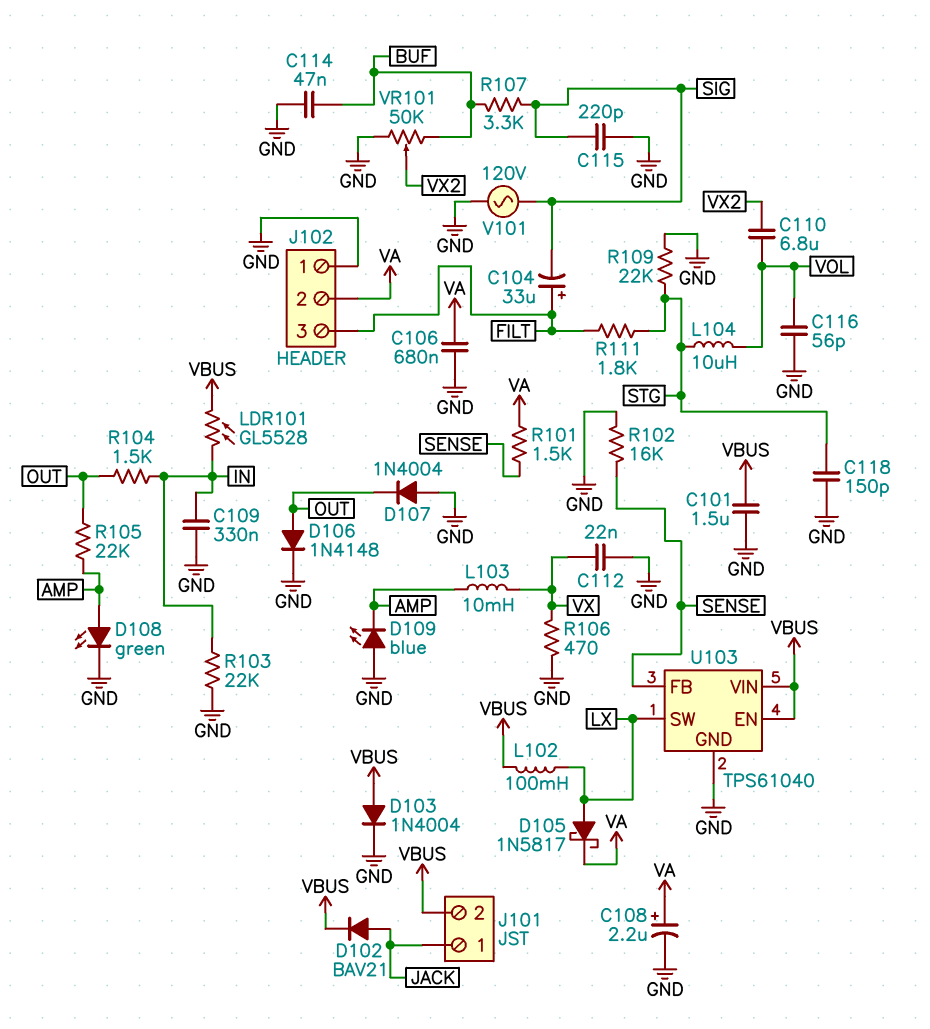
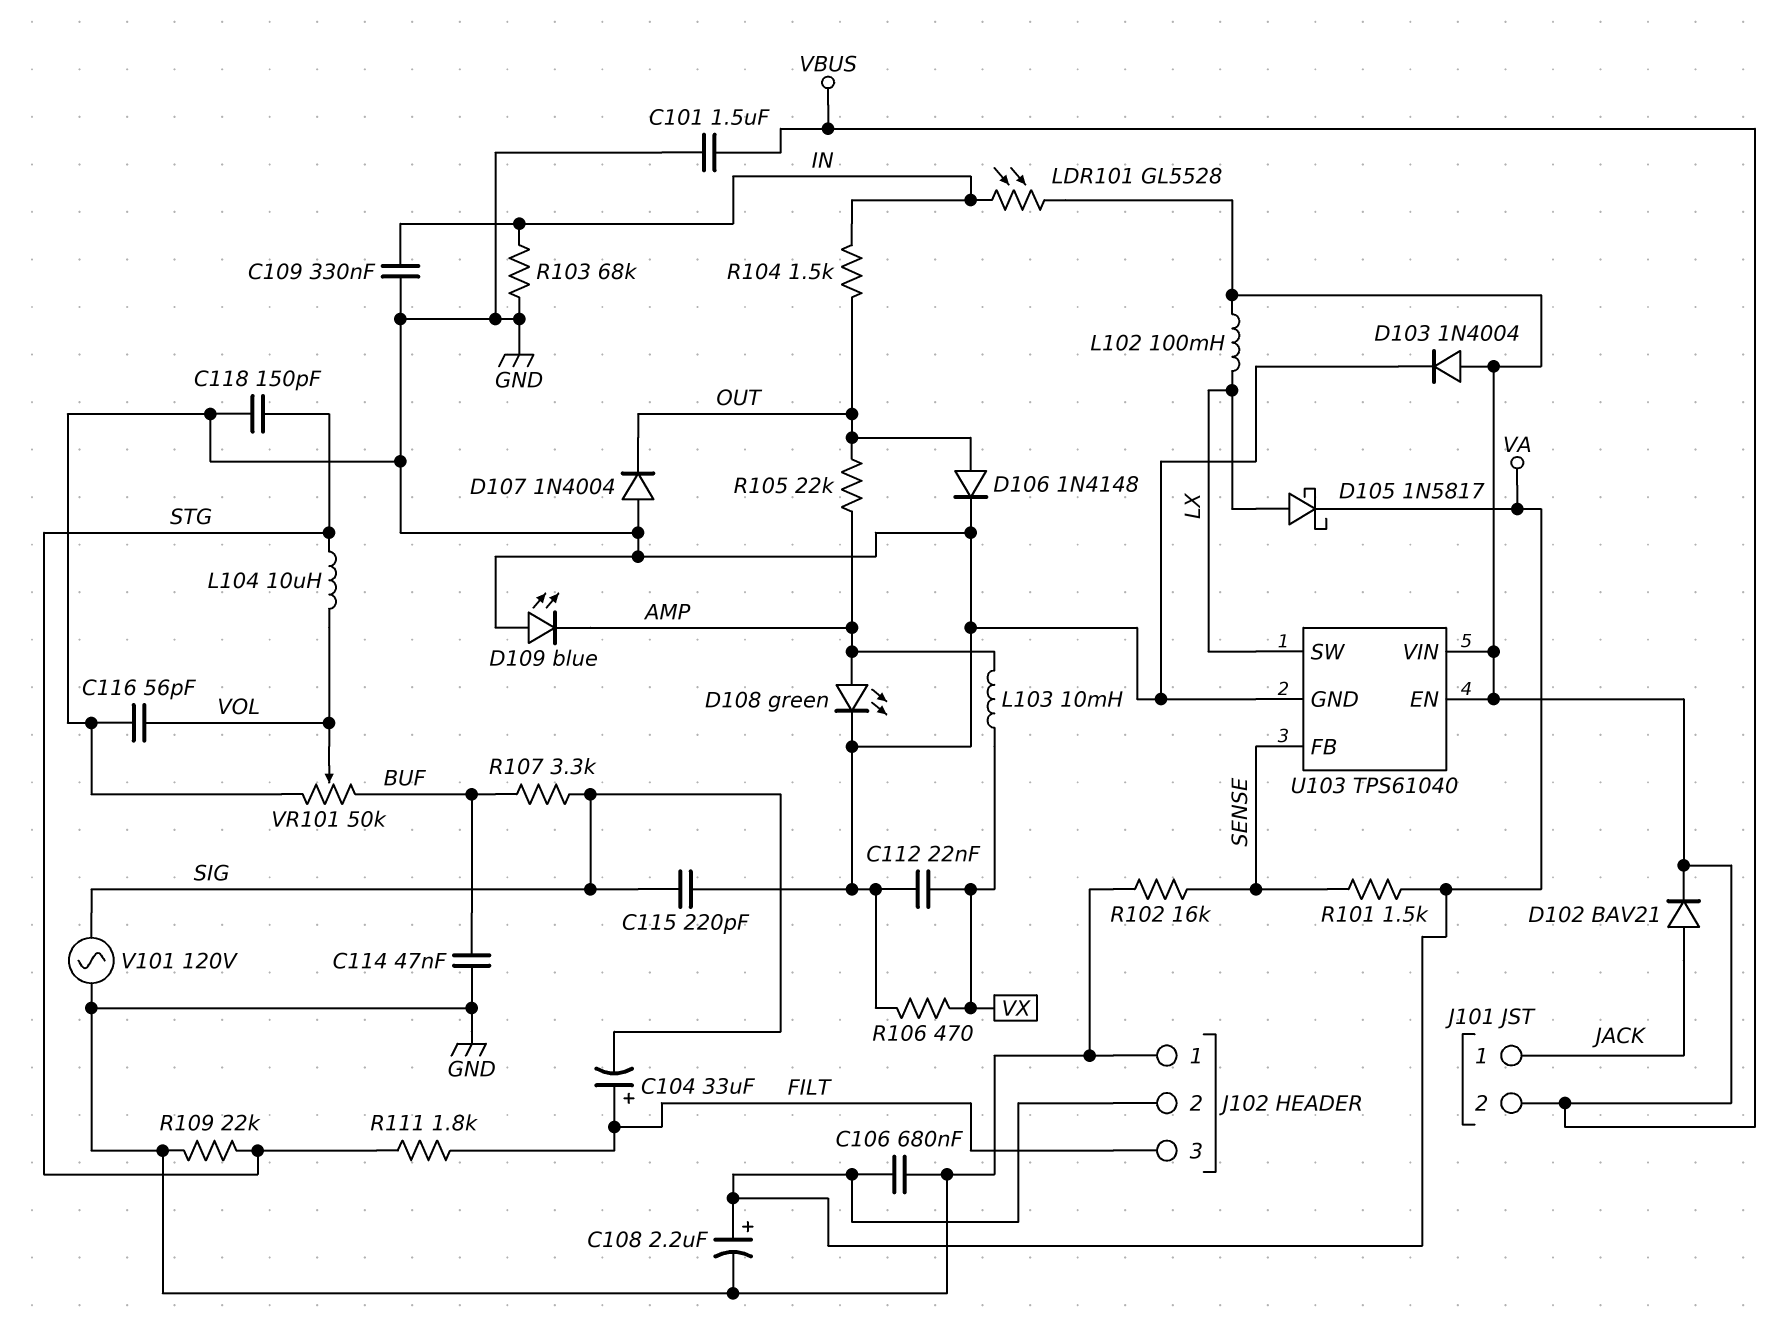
C110: 6.8uF (VOL, VX2) -> none
R103: 22k (GND, IN) -> 68k (GND, IN)
VR101: 50k (BUF, GND, wiper VX2) -> 50k (BUF, GND, wiper VOL)

